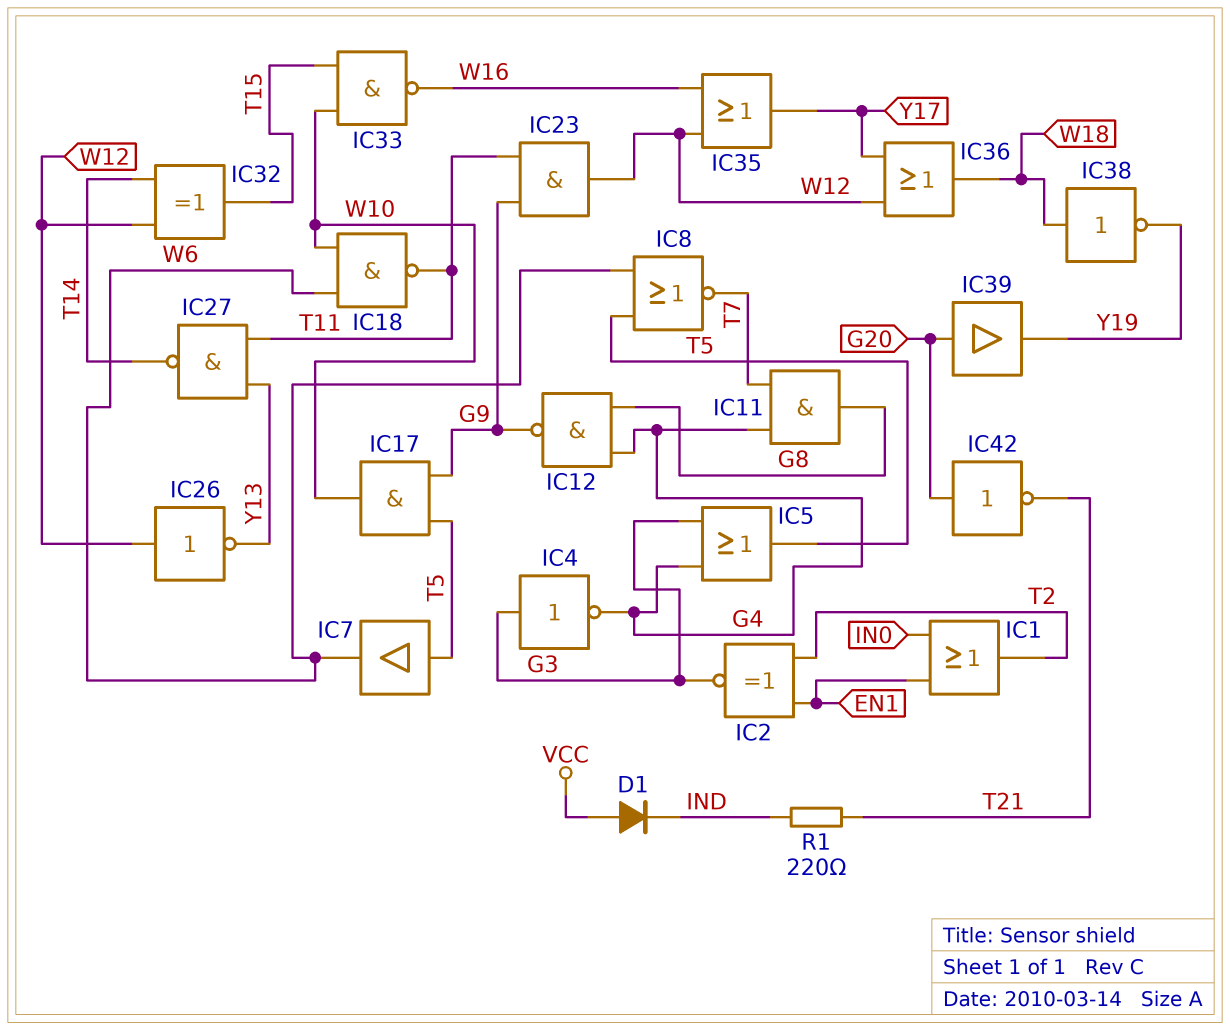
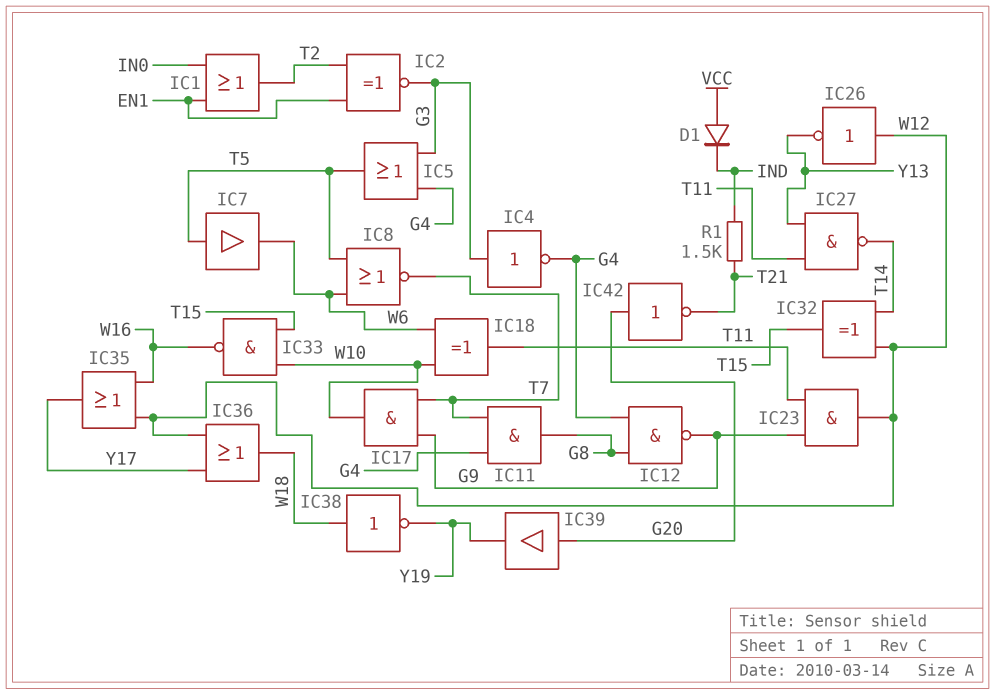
IC17: AND (in G9, in T5, out W10) -> AND (in G9, in T7, out W10)
IC18: NAND (in W6, in W10, out T11) -> XOR (in W6, in W10, out T11)
R1: 220 (IND, T21) -> 1.5k (IND, T21)

